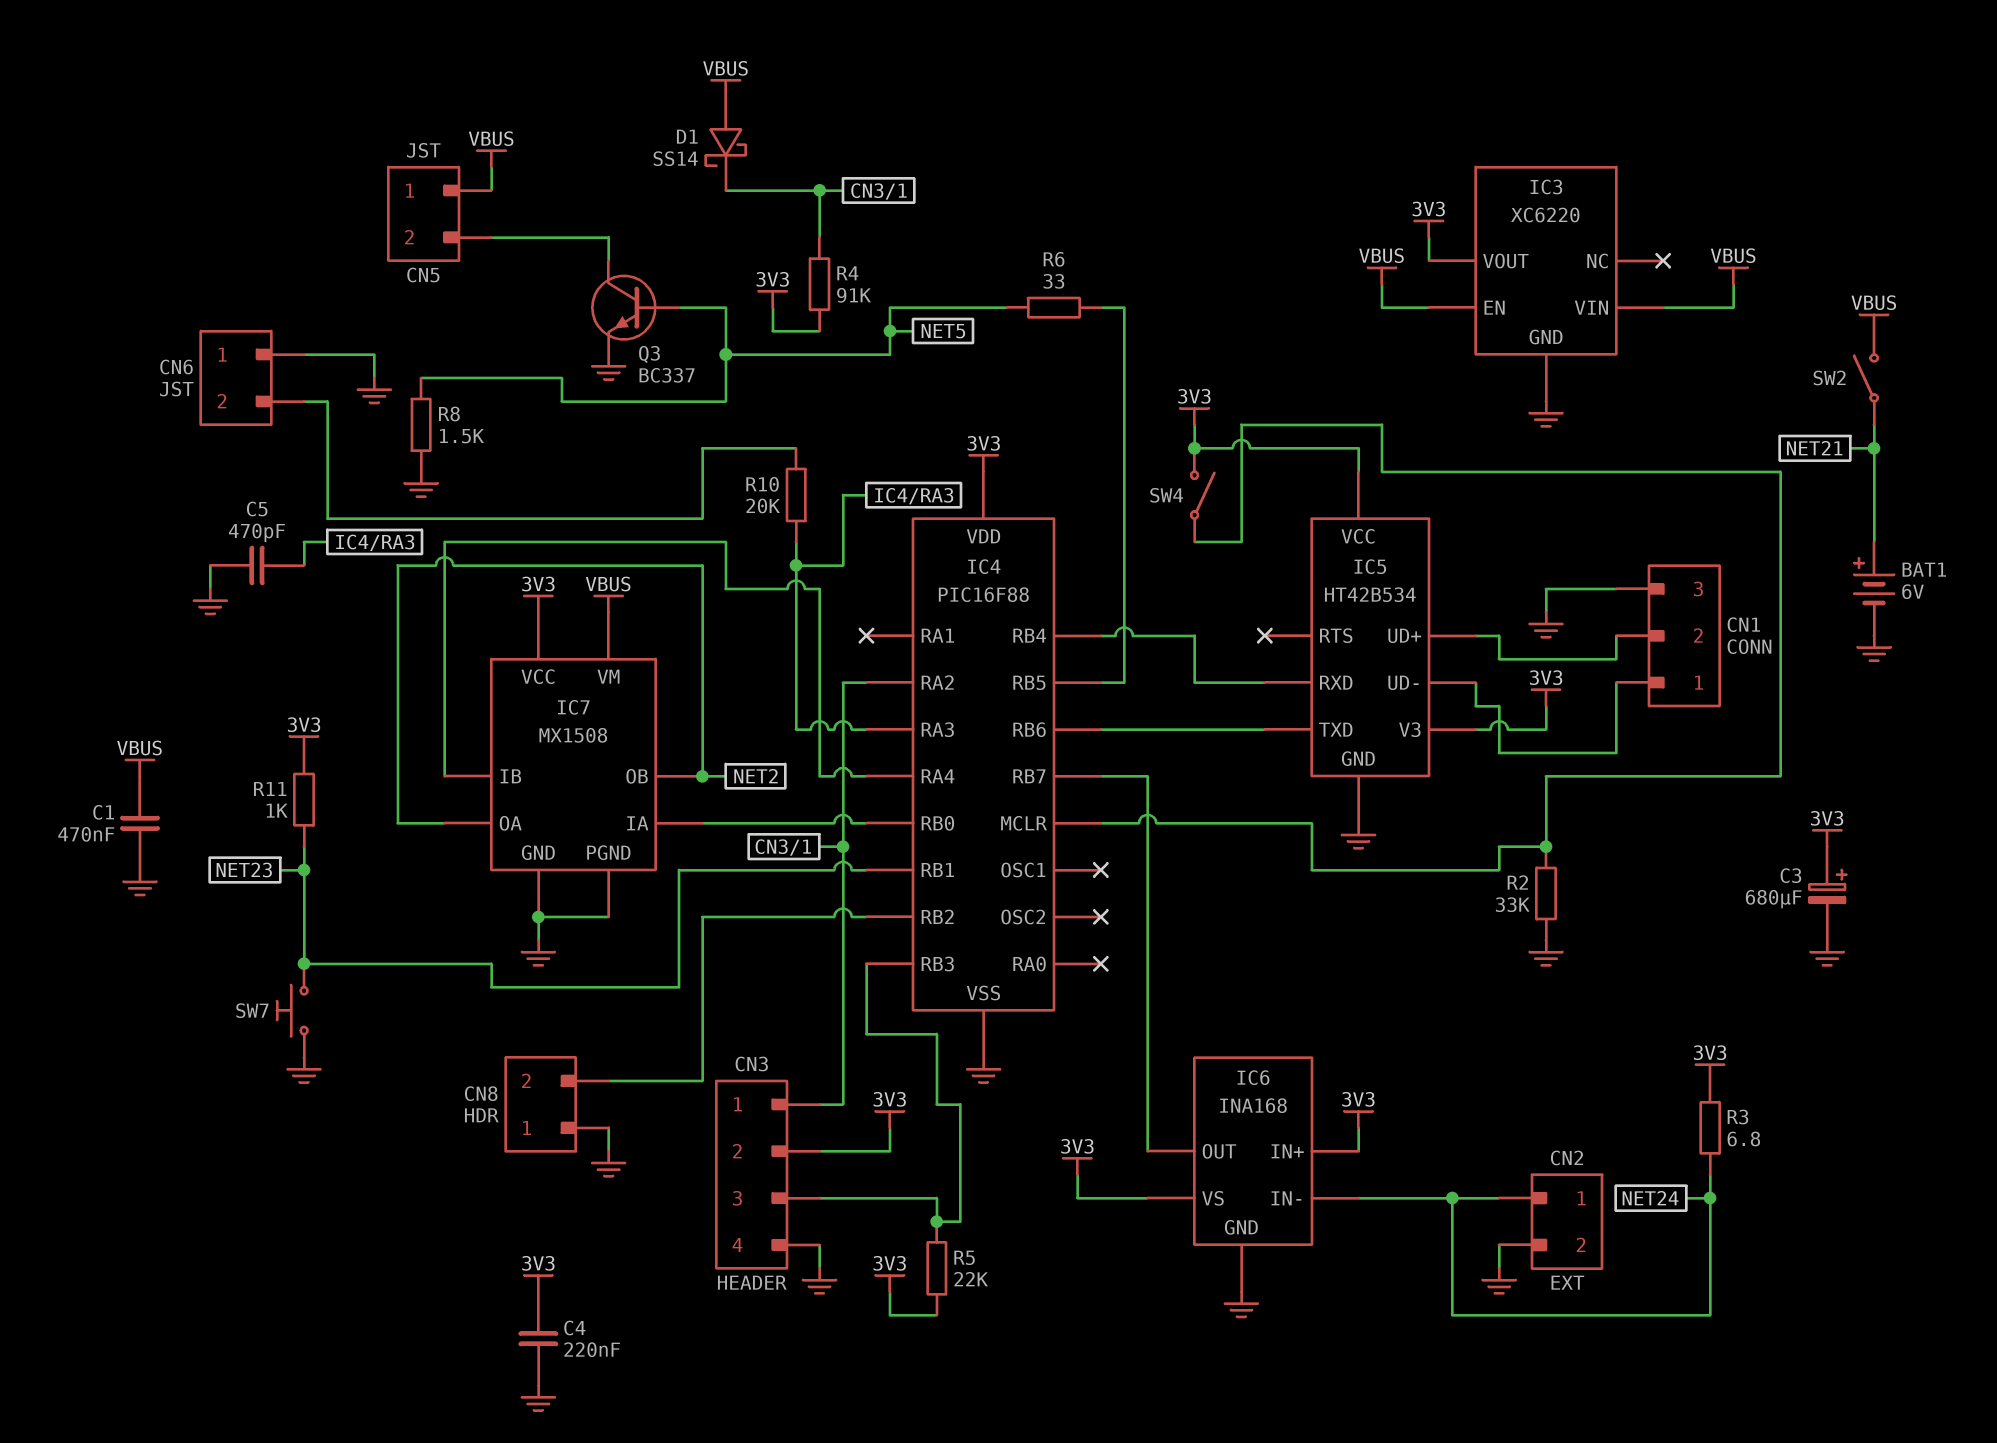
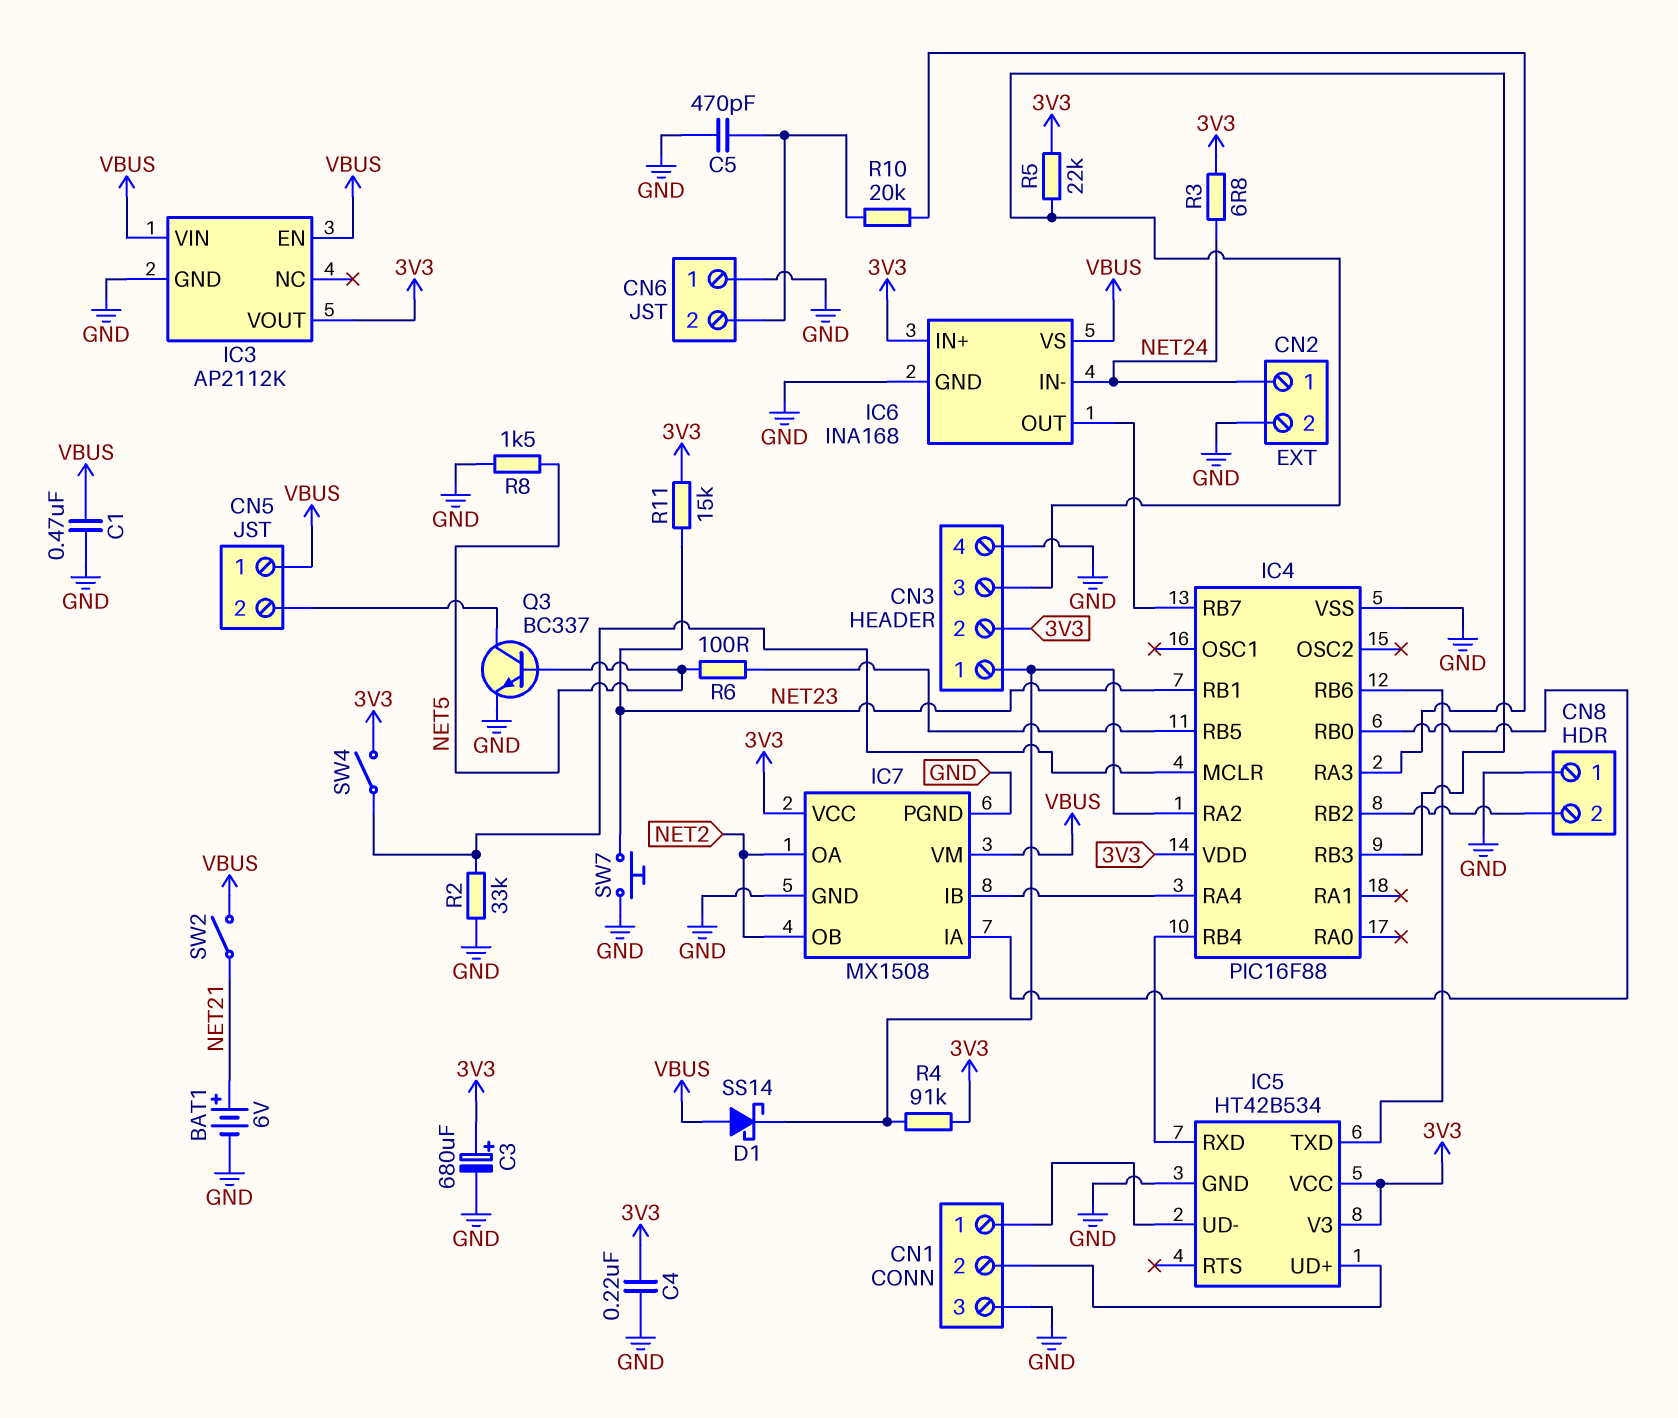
C5: 470pF (GND, IC4/RA3) -> 470pF (CN6/2, GND)
IC3: XC6220 -> AP2112K
IC6 pin VS: 3V3 -> VBUS
R6: 33 (IC4/RB5, NET5) -> 100 (IC4/RB5, NET5)
R11: 1k (3V3, NET23) -> 15k (3V3, NET23)

